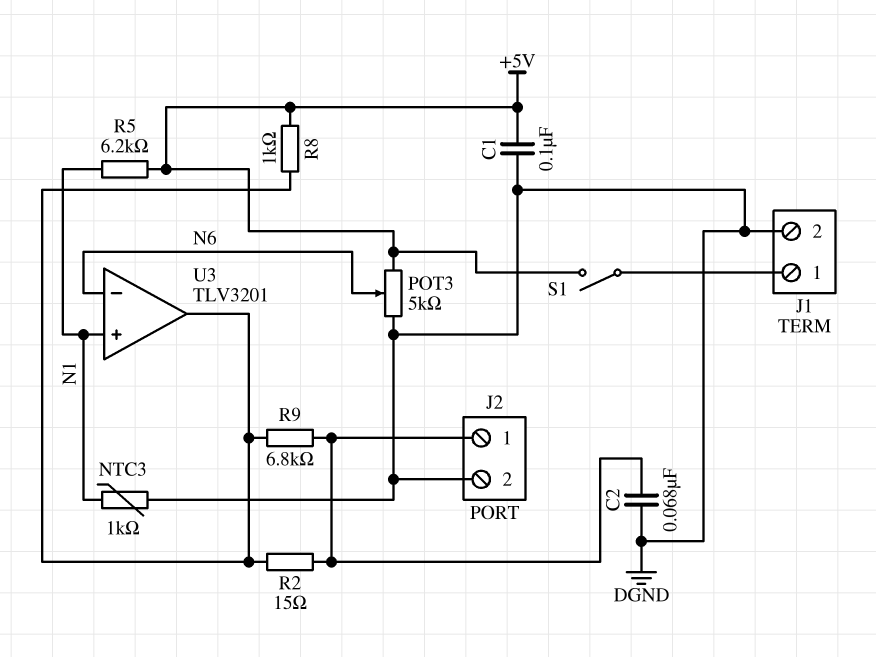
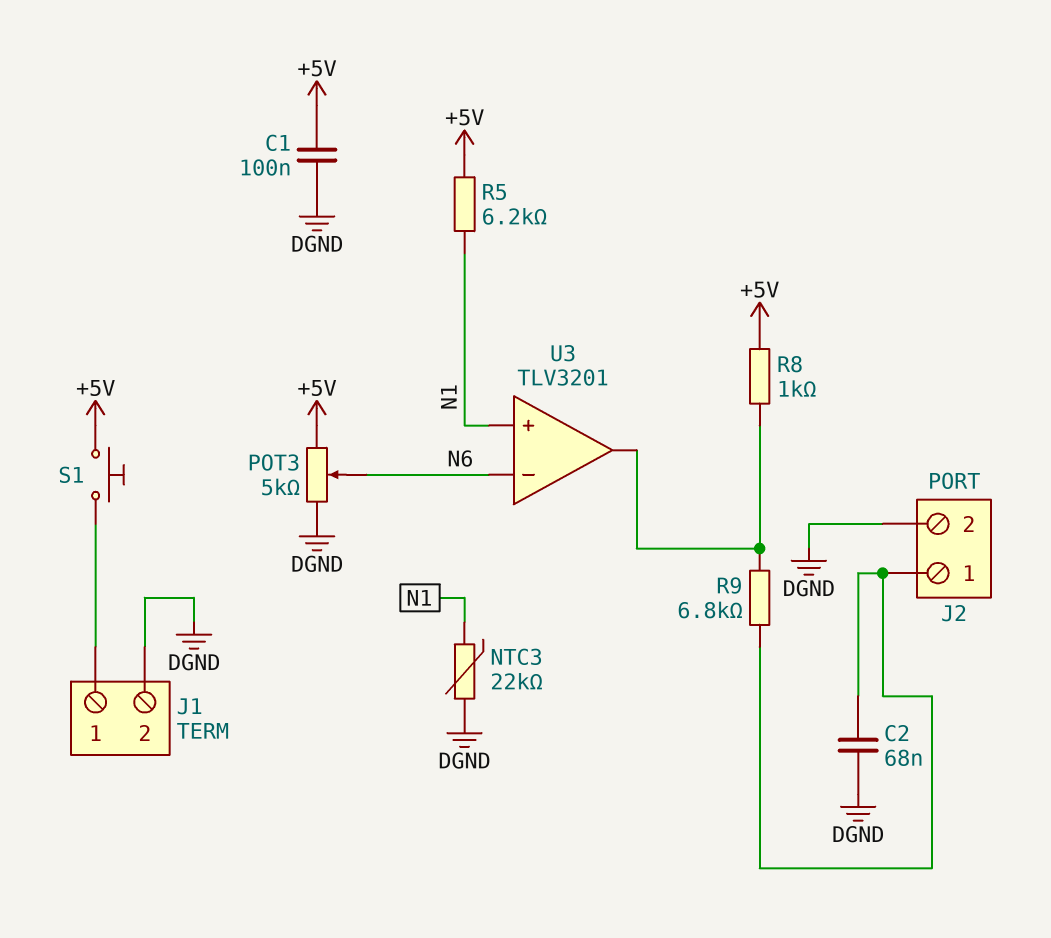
NTC3: 1k (DGND, N1) -> 22k (DGND, N1)
R2: 15 (J2/1, U3/out) -> none
S1: switch (+5V, J1/1) -> button (+5V, J1/1)

